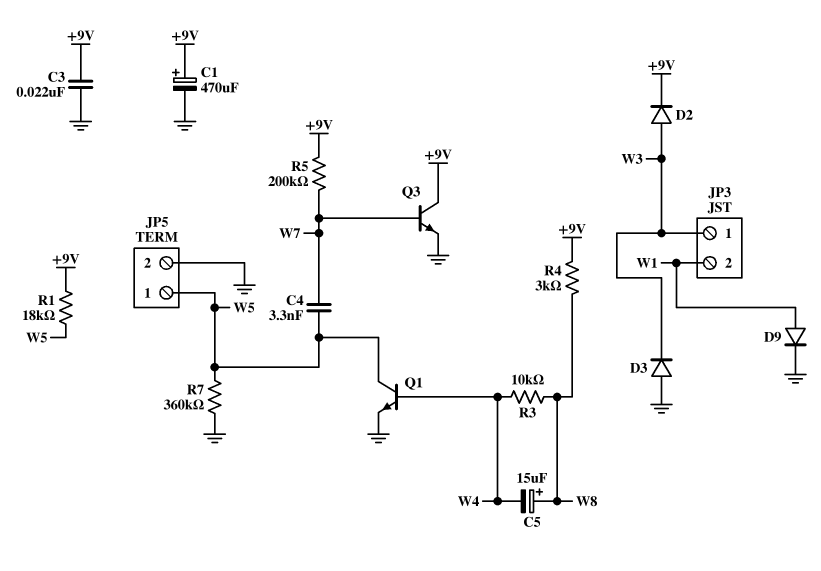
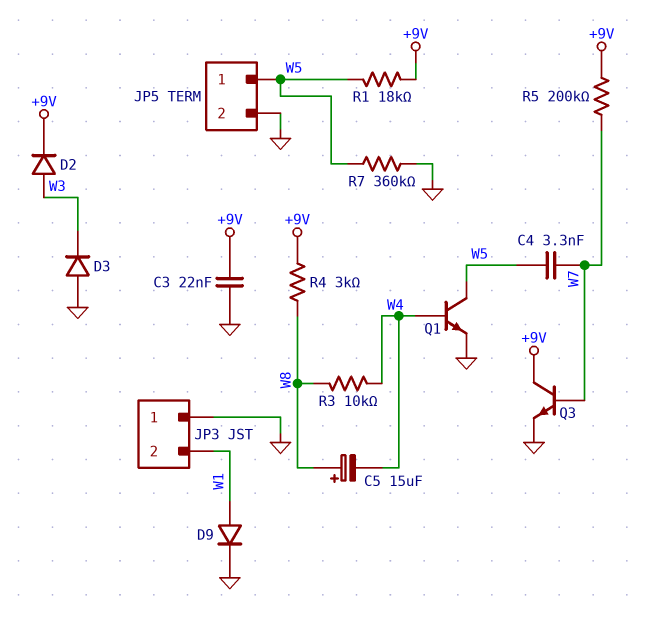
C1: 470uF (plus +9V, minus GND) -> none
JP3 pin 1: W3 -> GND

